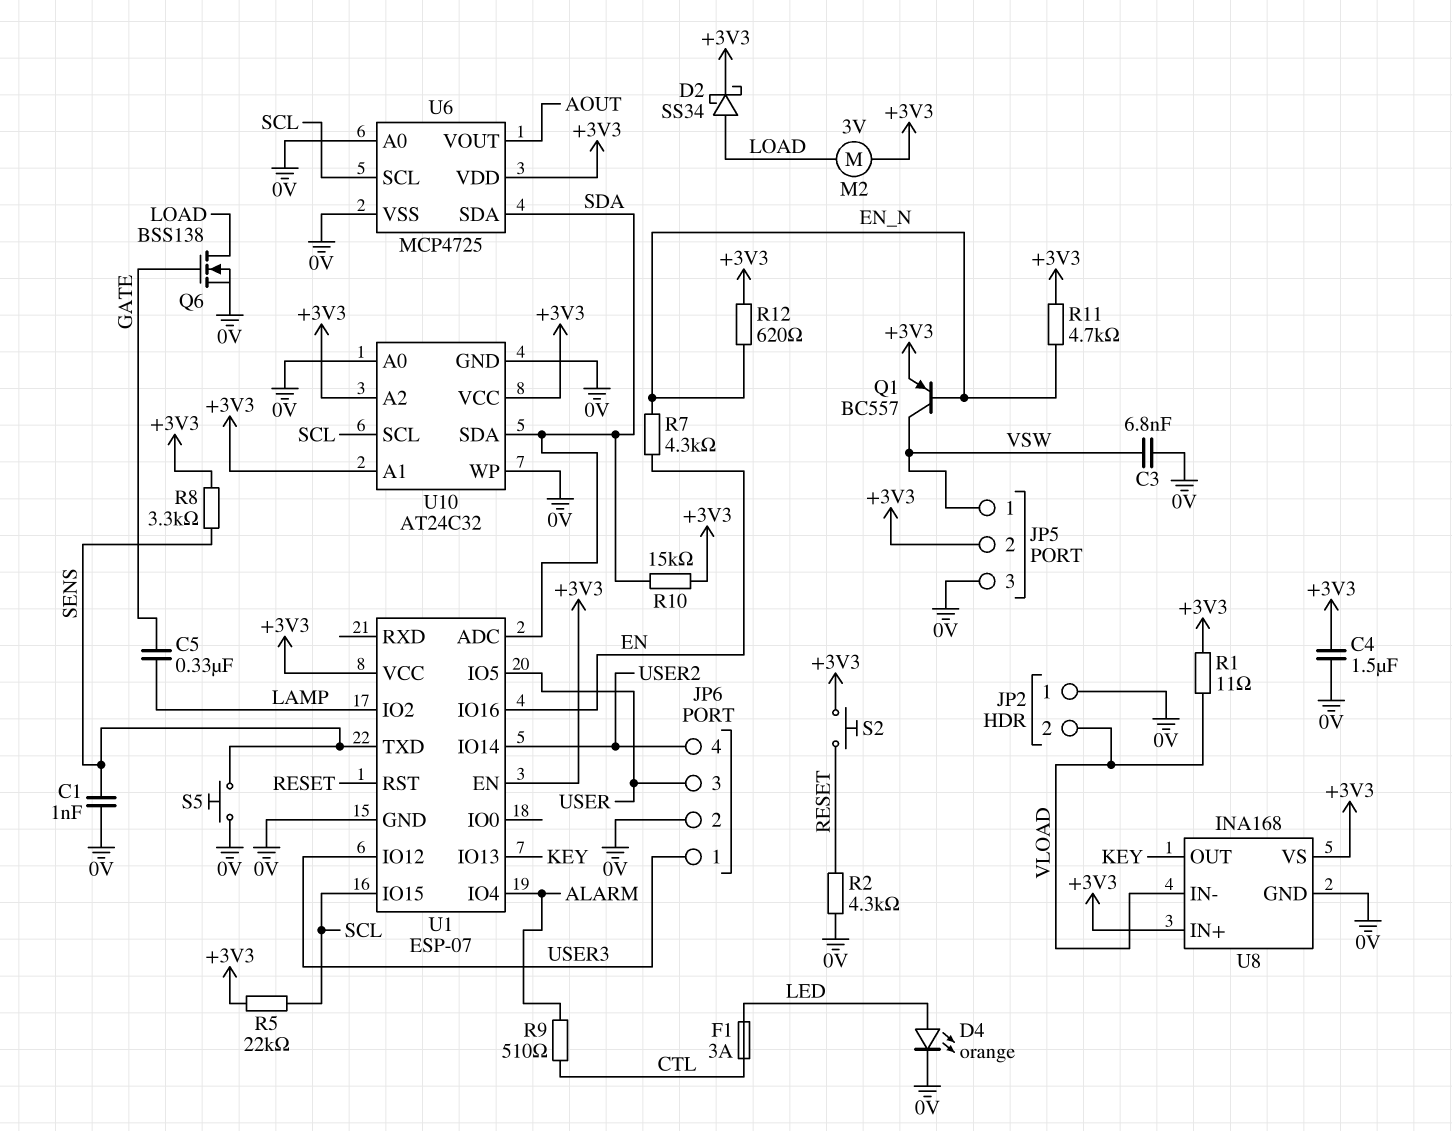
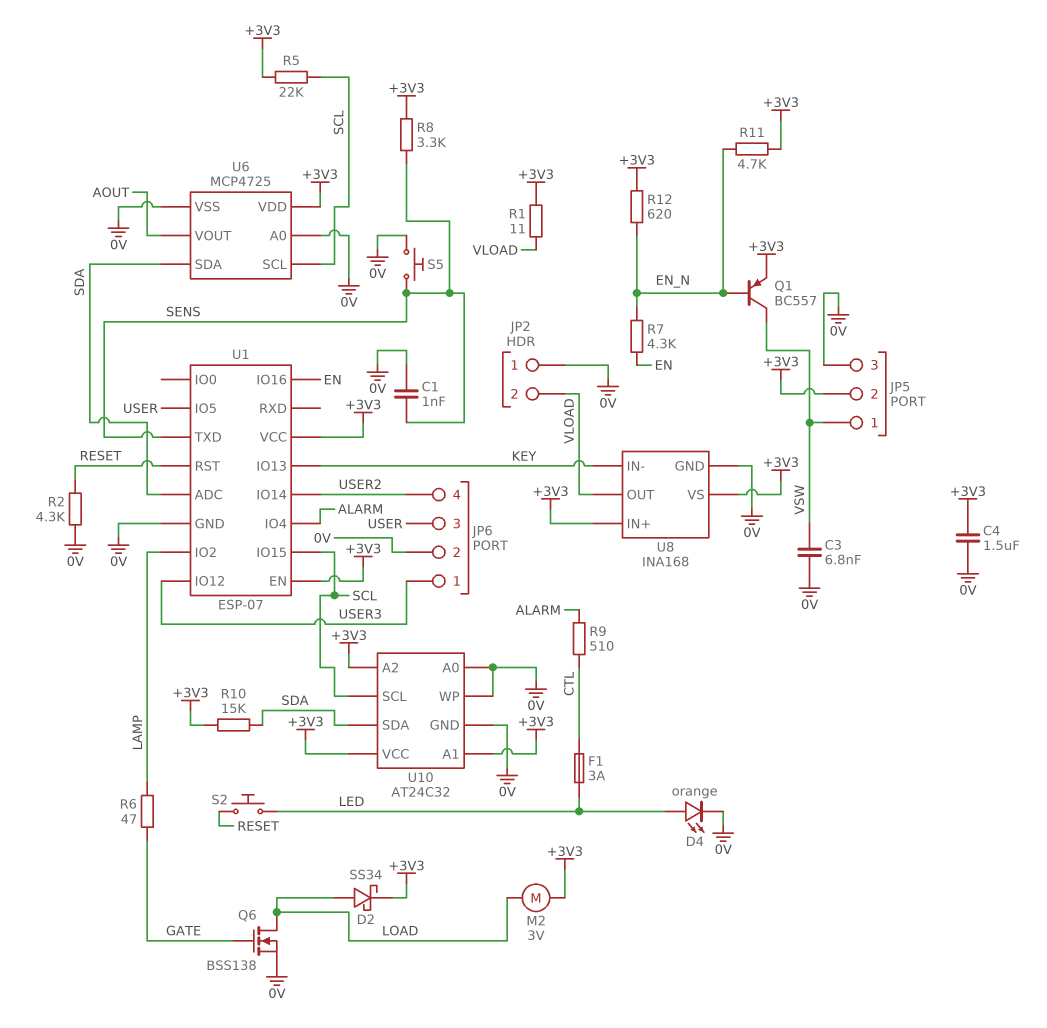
C5: 330nF (GATE, LAMP) -> none
R6: none -> 47 (GATE, LAMP)
S2: button (+3V3, RESET) -> button (LED, RESET)
U8 pin IN-: VLOAD -> KEY
U8 pin OUT: KEY -> VLOAD

